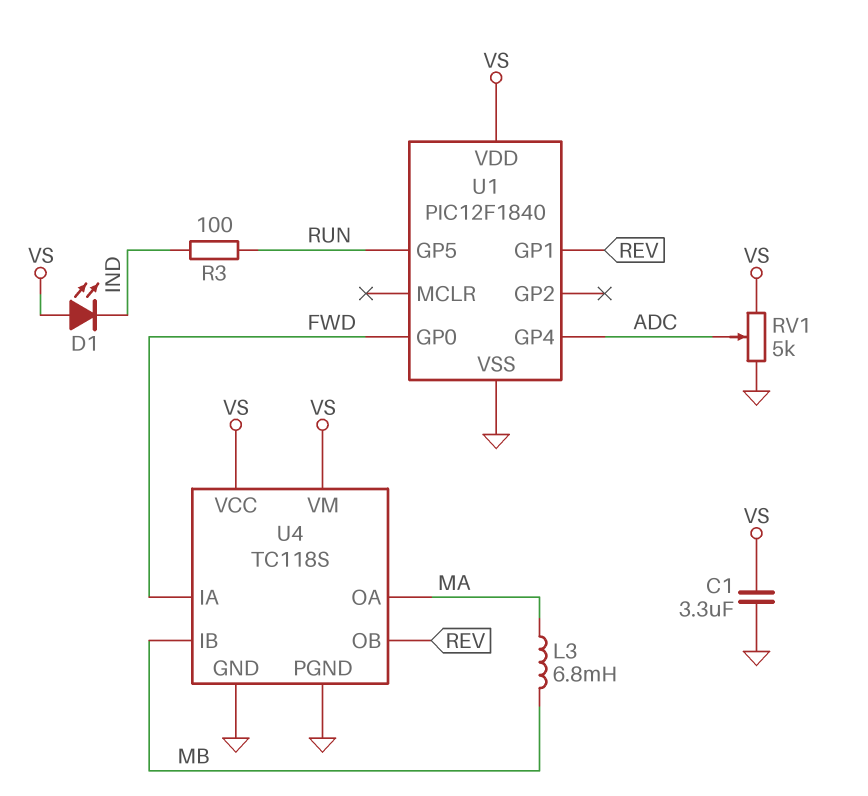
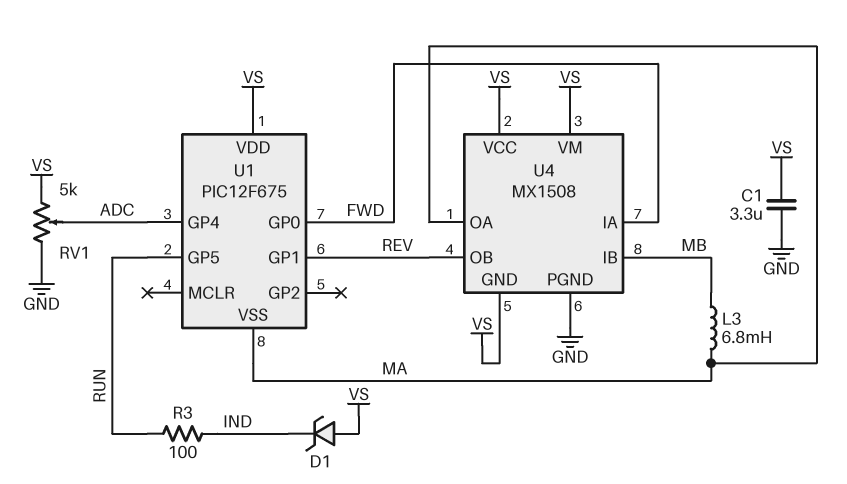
D1: LED (A VS, K IND) -> zener (A VS, K IND)
U1: PIC12F1840 -> PIC12F675
U1 pin VSS: GND -> MA
U4: TC118S -> MX1508
U4 pin GND: GND -> VS

